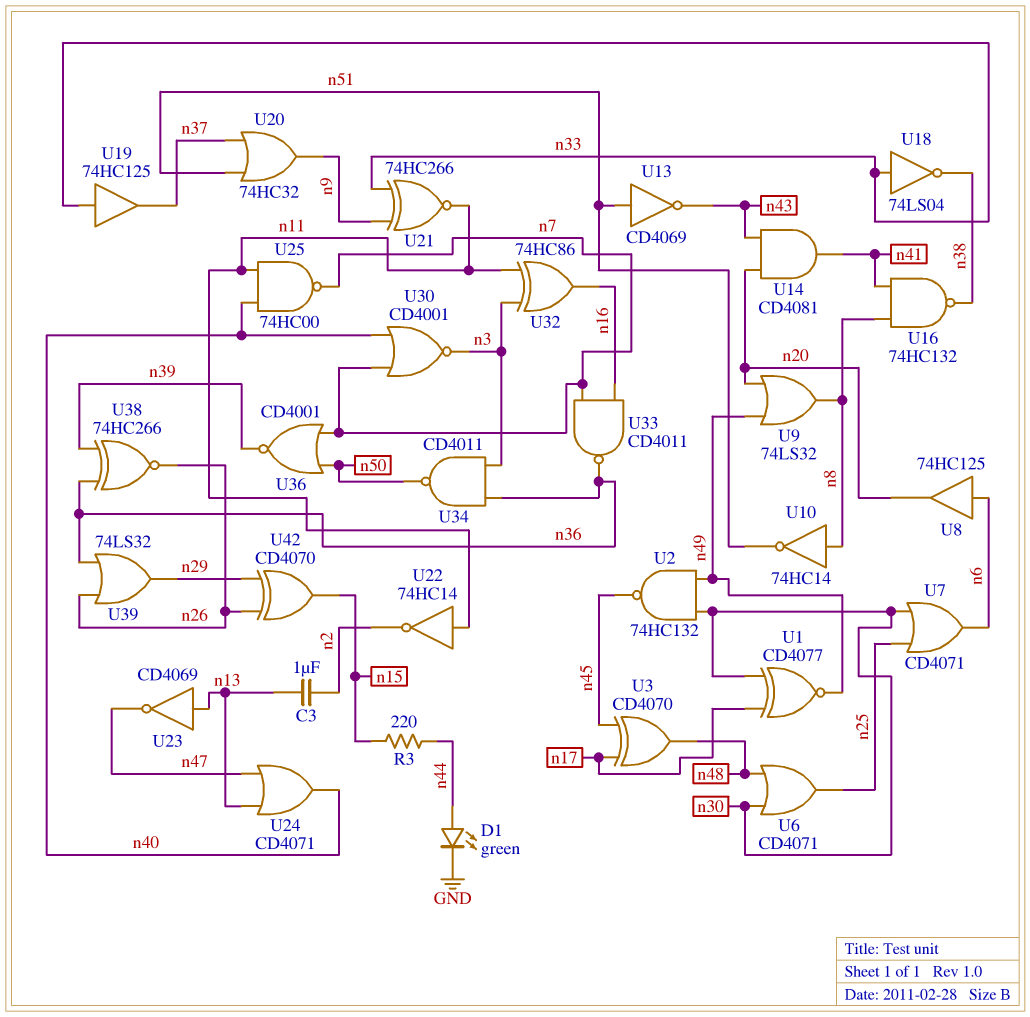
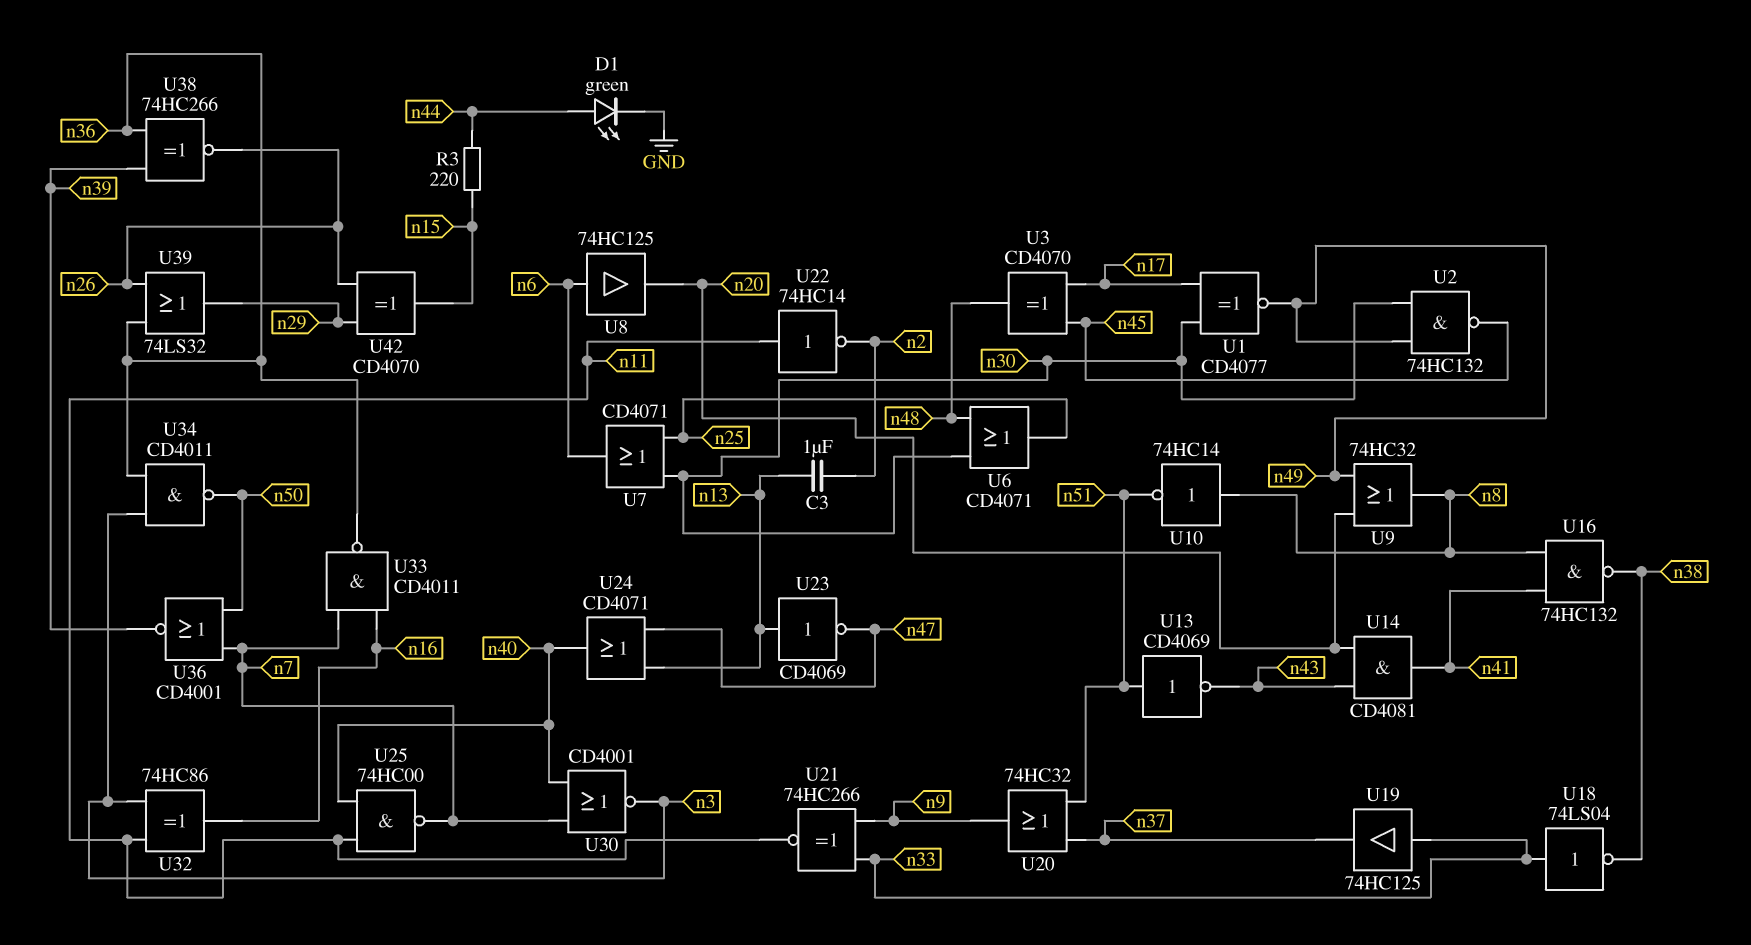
U9: OR 74LS32 (in n20, in n49, out n8) -> OR 74HC32 (in n20, in n49, out n8)

